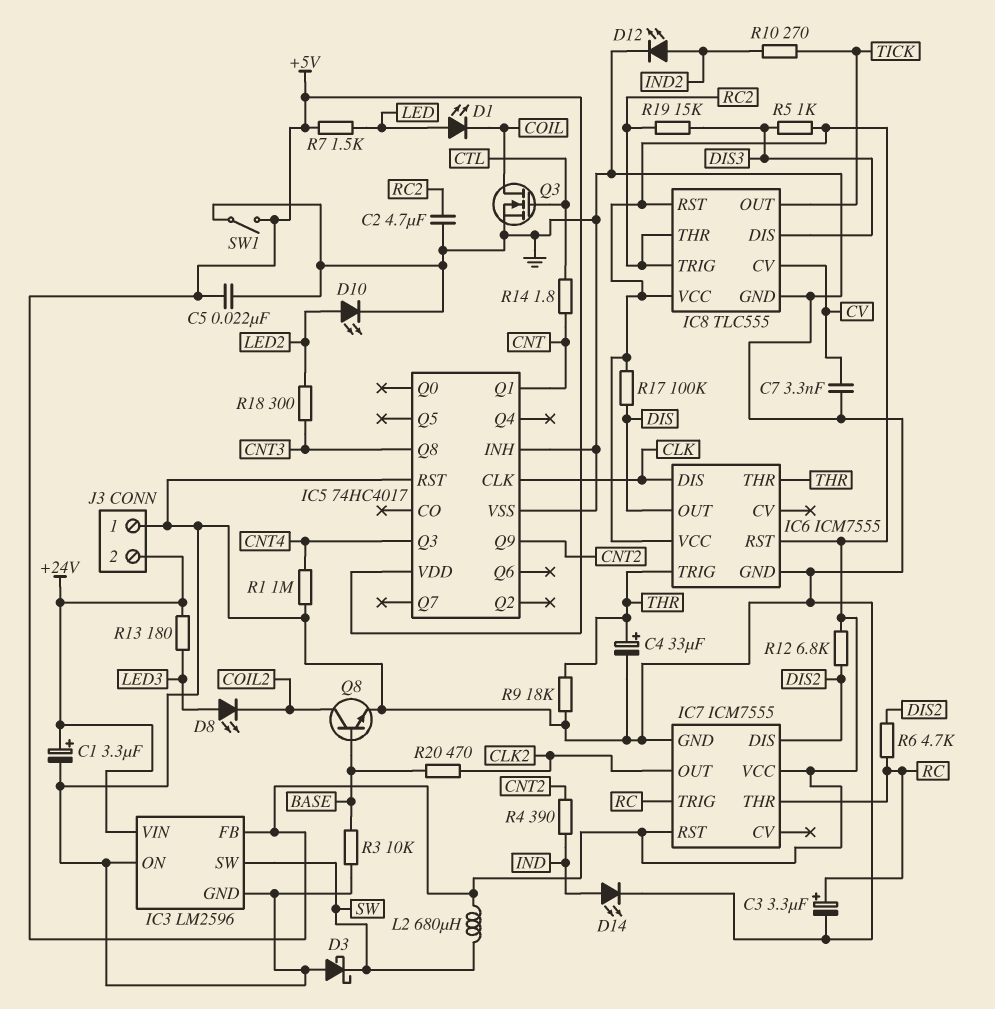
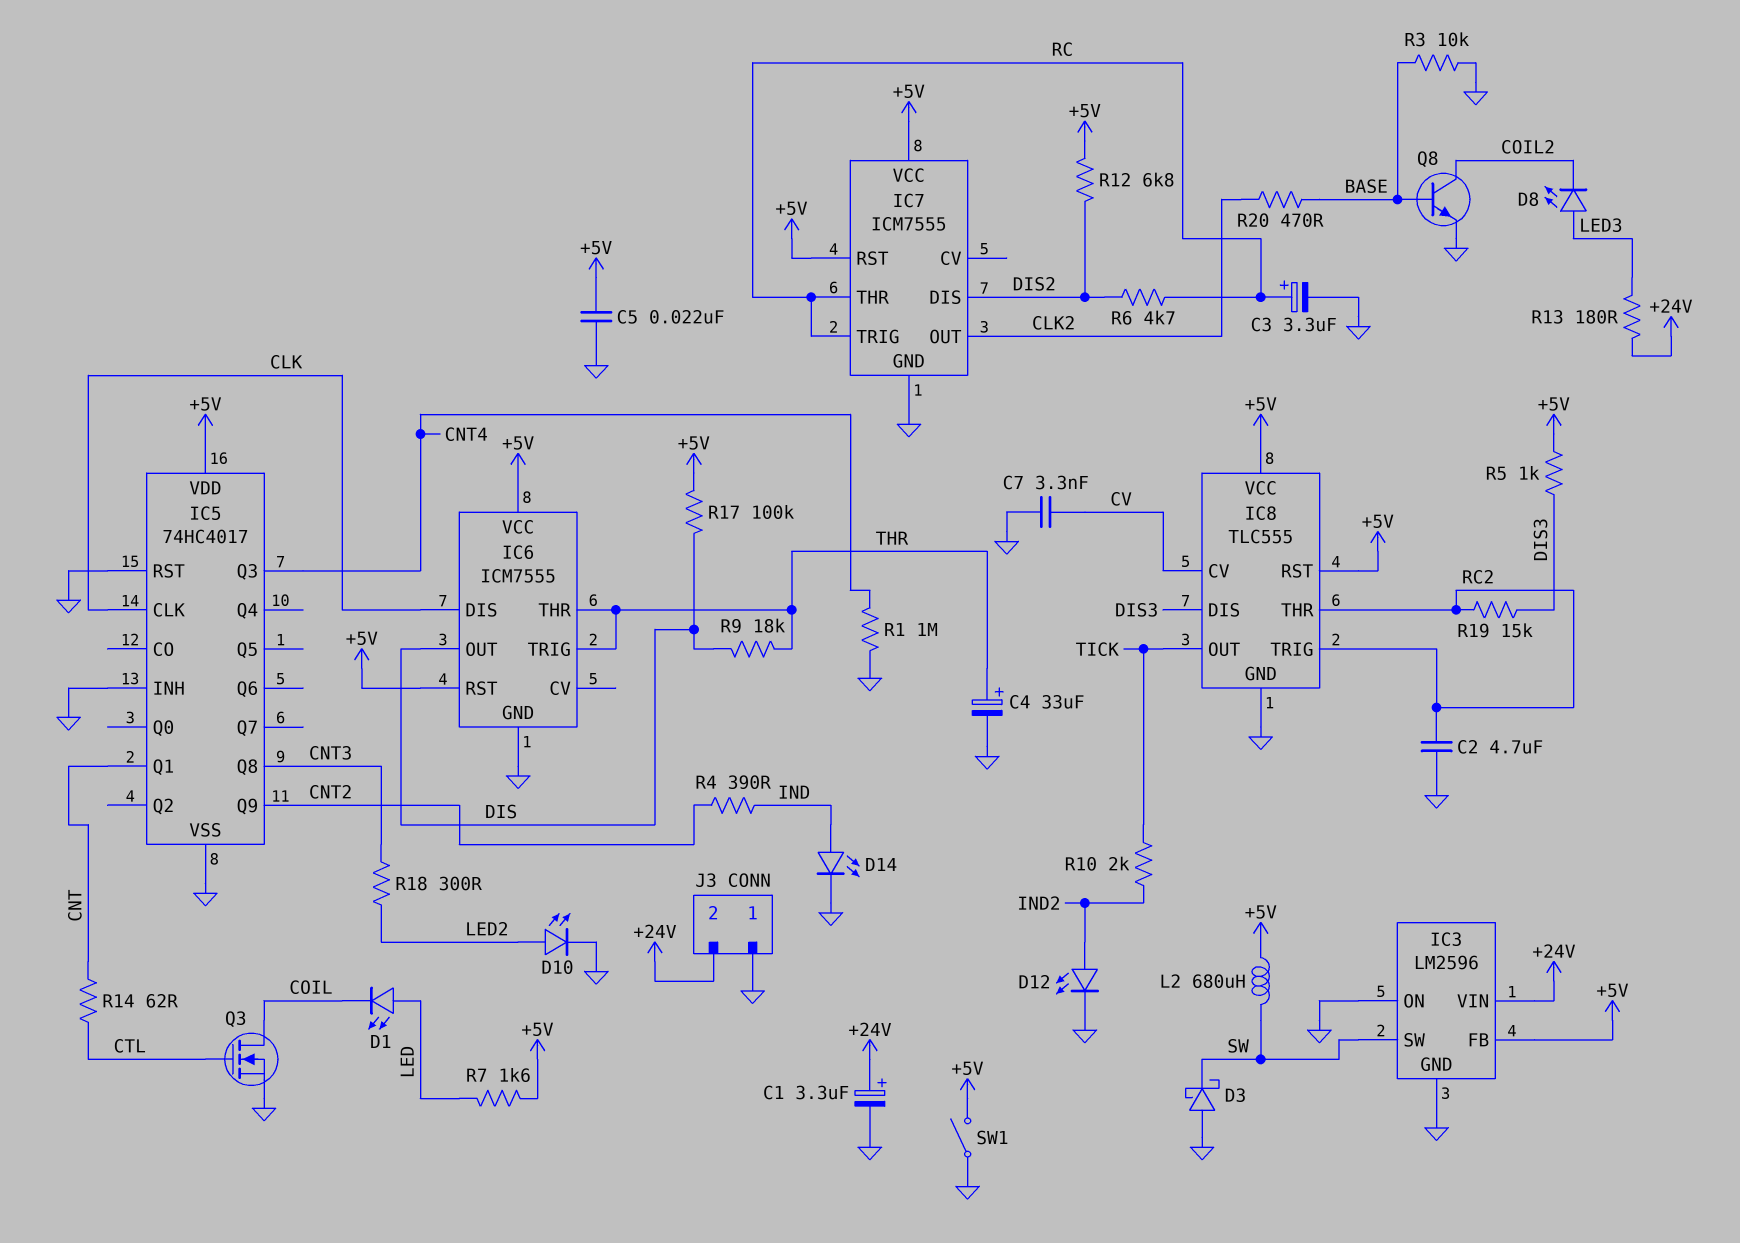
R7: 1.5k (+5V, LED) -> 1.6k (+5V, LED)
R9: 18k (GND, THR) -> 18k (DIS, THR)
R10: 270 (IND2, TICK) -> 2k (IND2, TICK)
R14: 1.8 (CNT, CTL) -> 62 (CNT, CTL)

